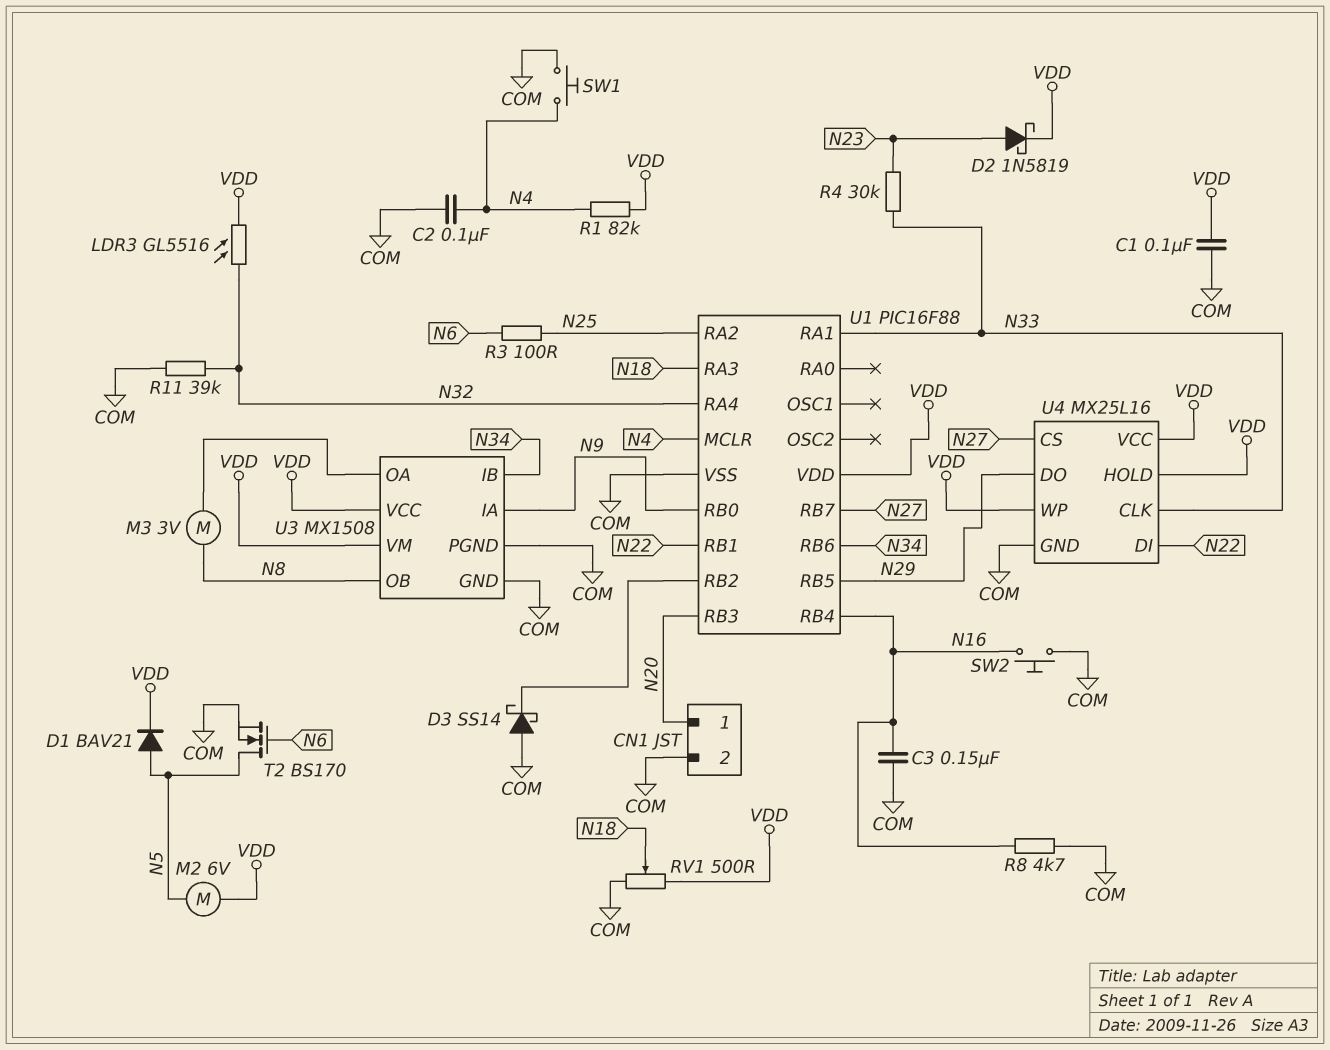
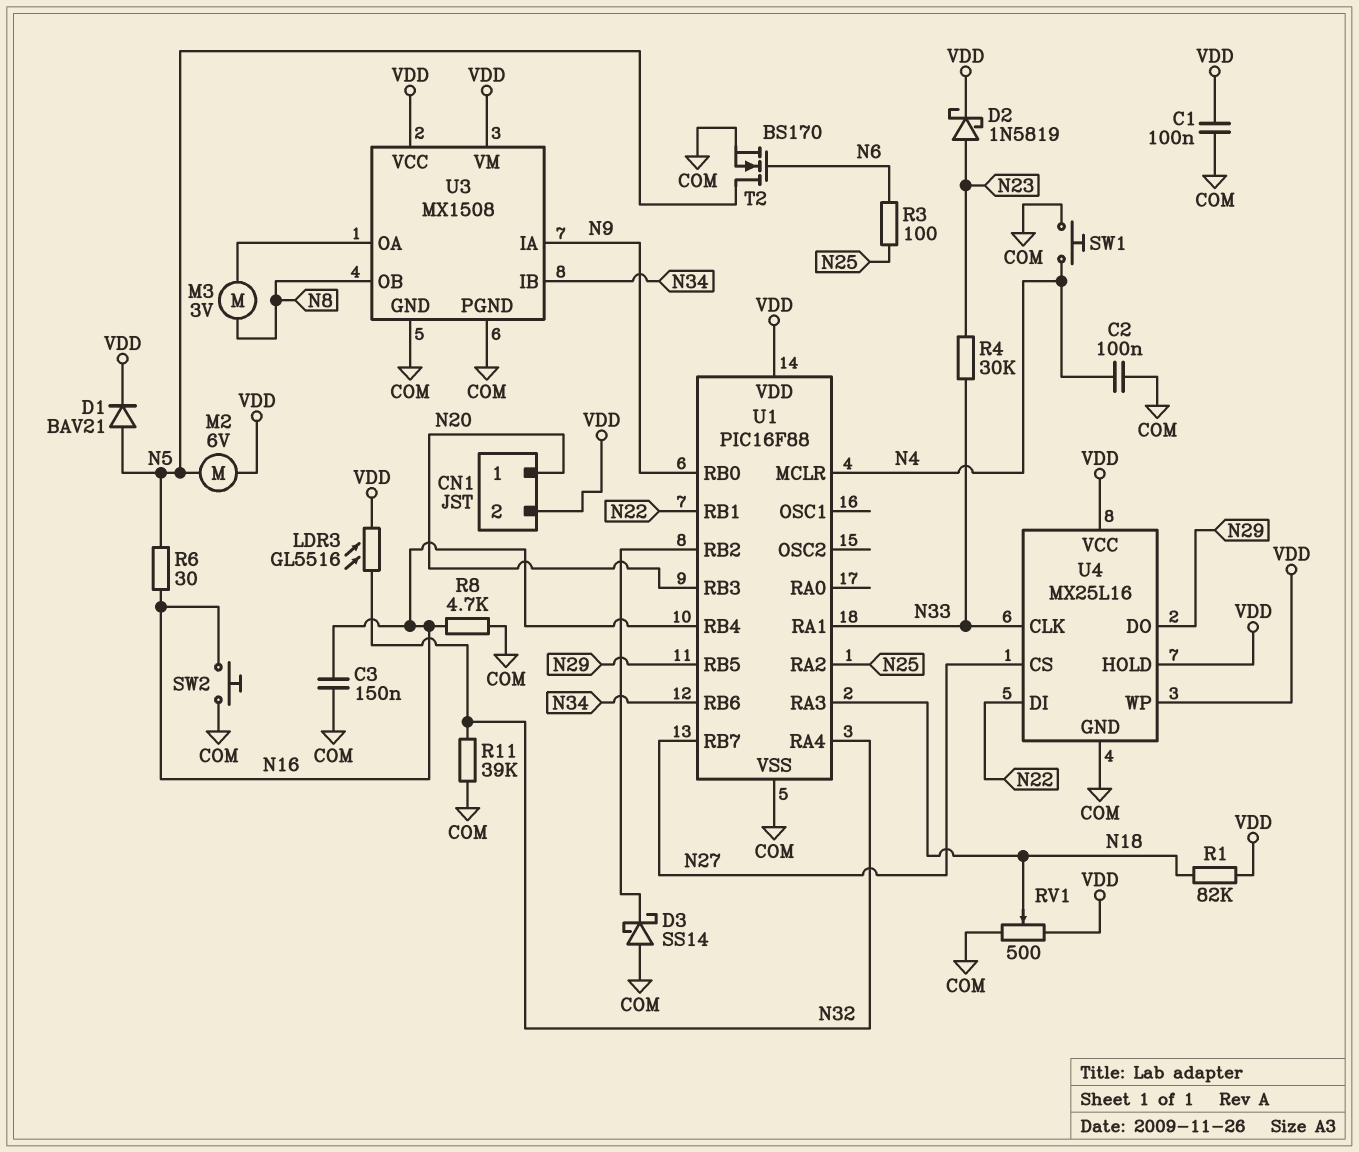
CN1 pin 2: COM -> VDD
R1: 82k (N4, VDD) -> 82k (N18, VDD)
R6: none -> 30 (N5, N16)

